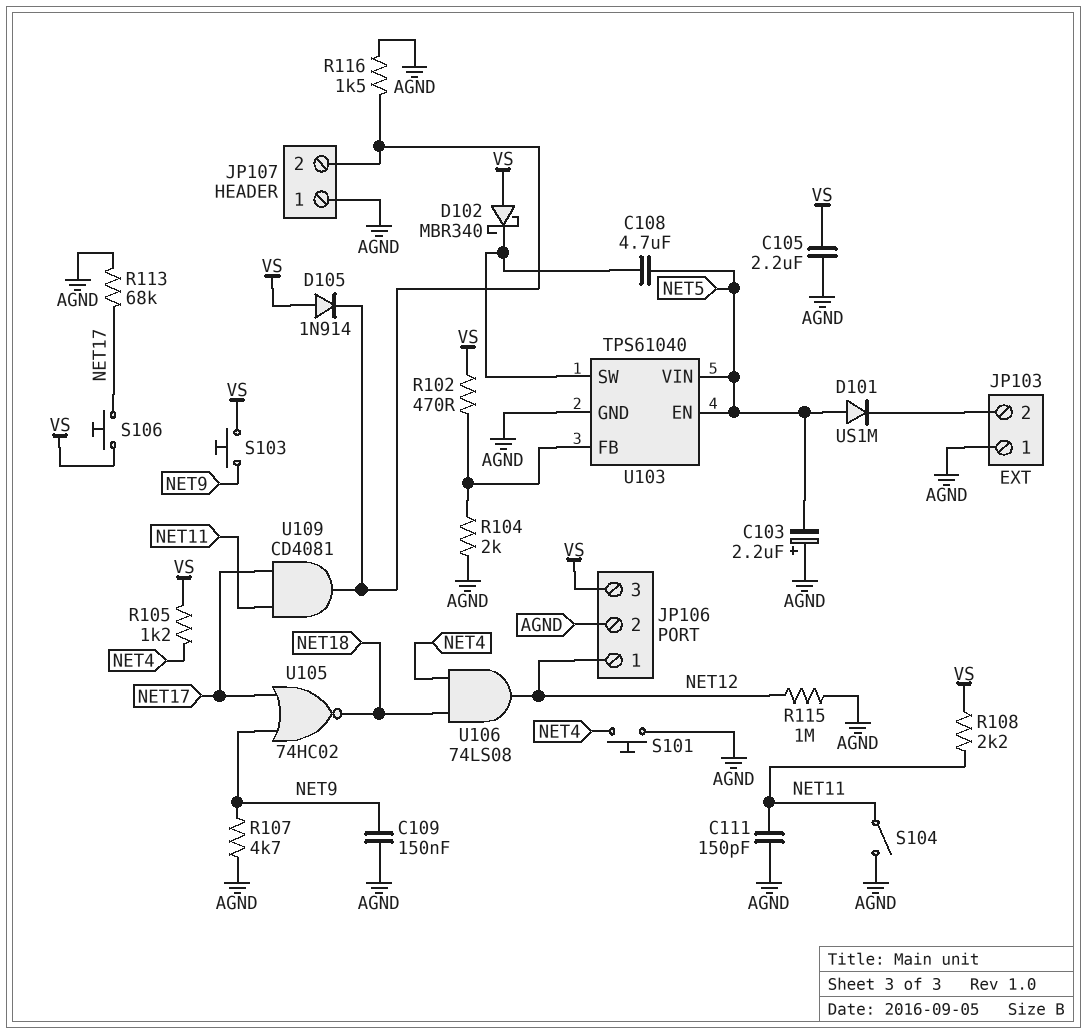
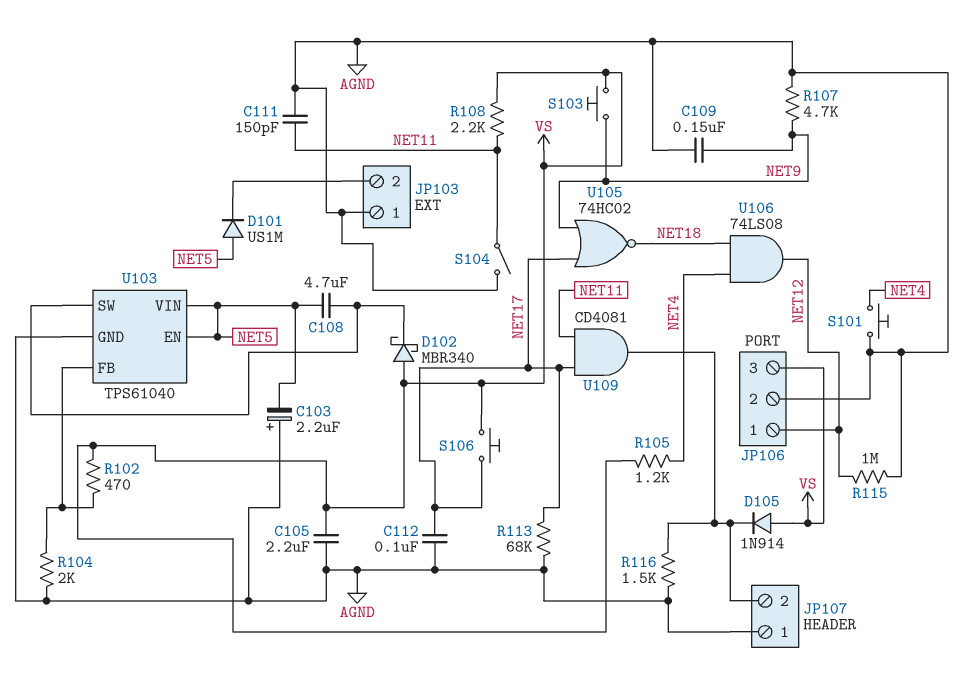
C112: none -> 100nF (AGND, NET17)

